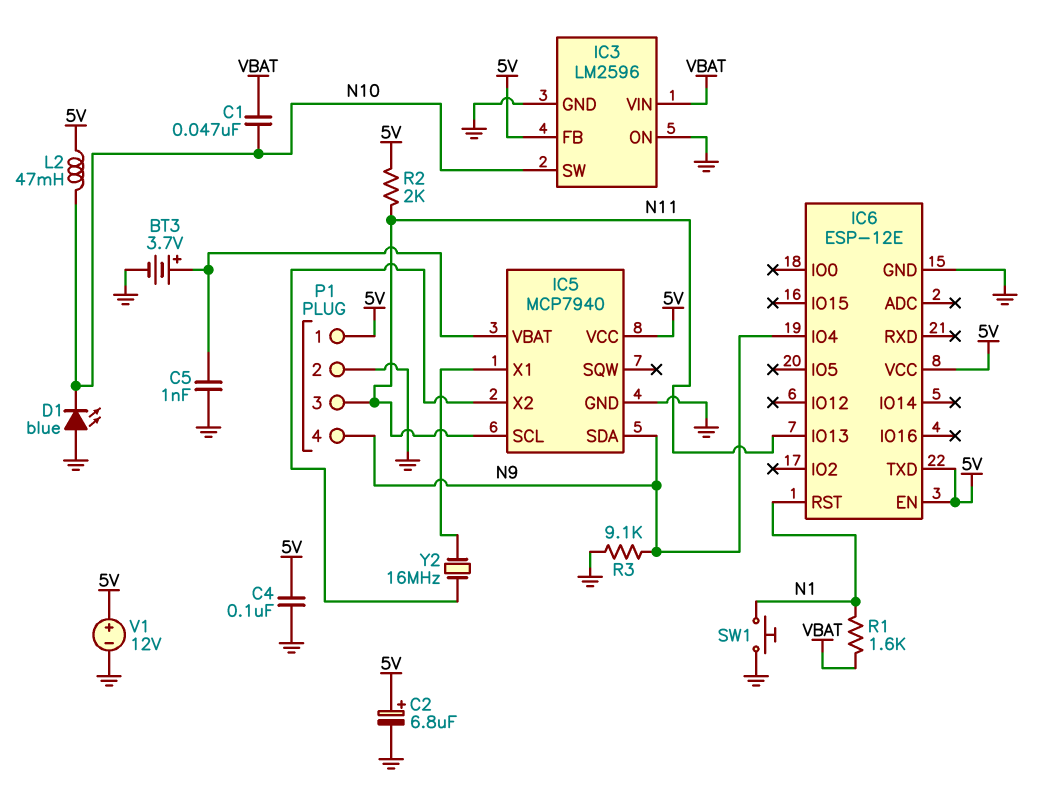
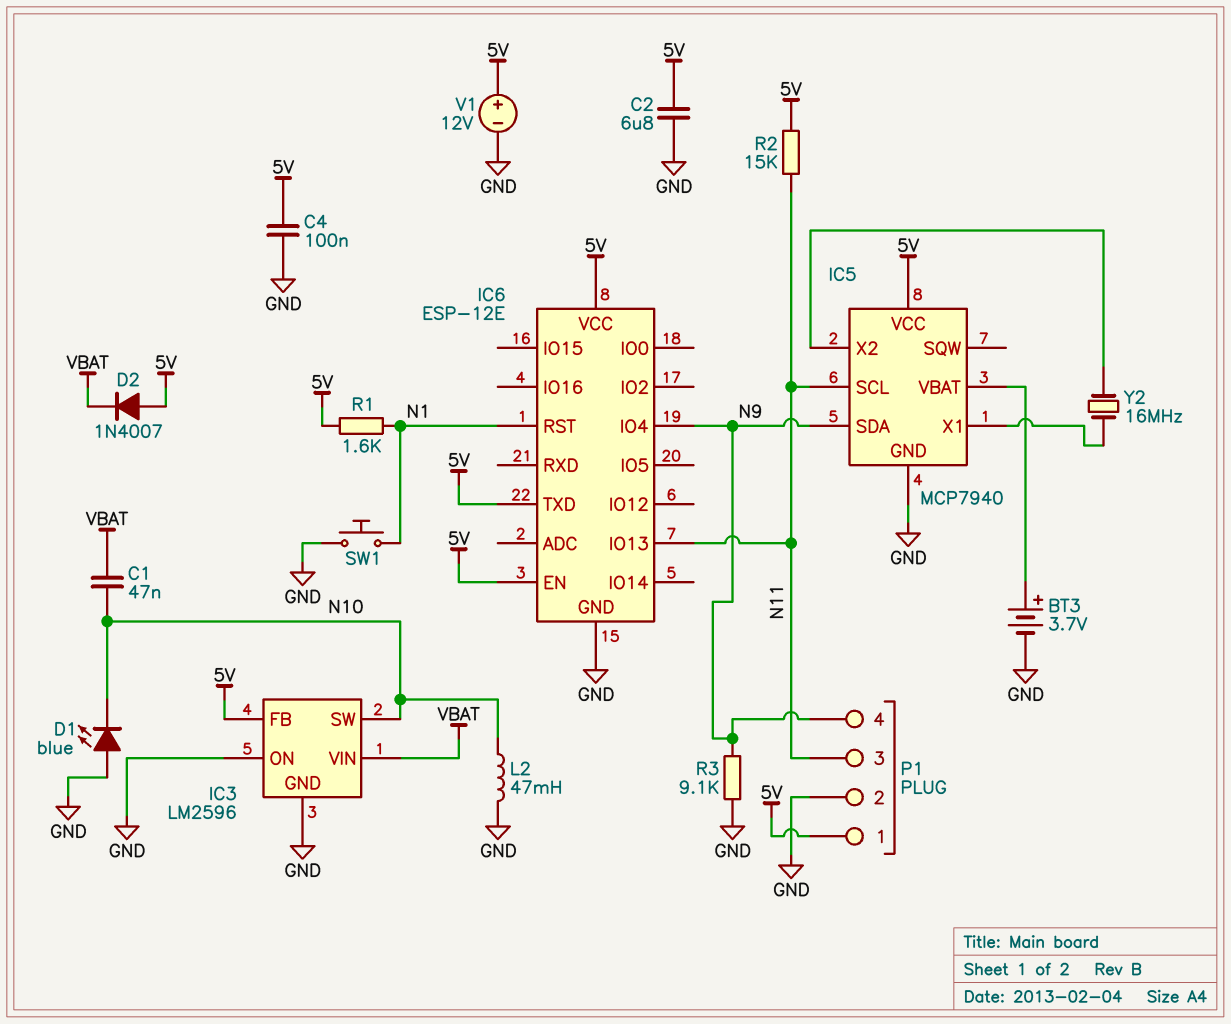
C2: 6.8uF (plus 5V, minus GND) -> 6.8uF (5V, GND)
C5: 1nF (GND, IC5/VBAT) -> none
D2: none -> diode 1N4007 (A 5V, K VBAT)
L2: 47mH (5V, N10) -> 47mH (GND, N10)
R1: 1.6k (N1, VBAT) -> 1.6k (5V, N1)
R2: 2k (5V, N11) -> 15k (5V, N11)

